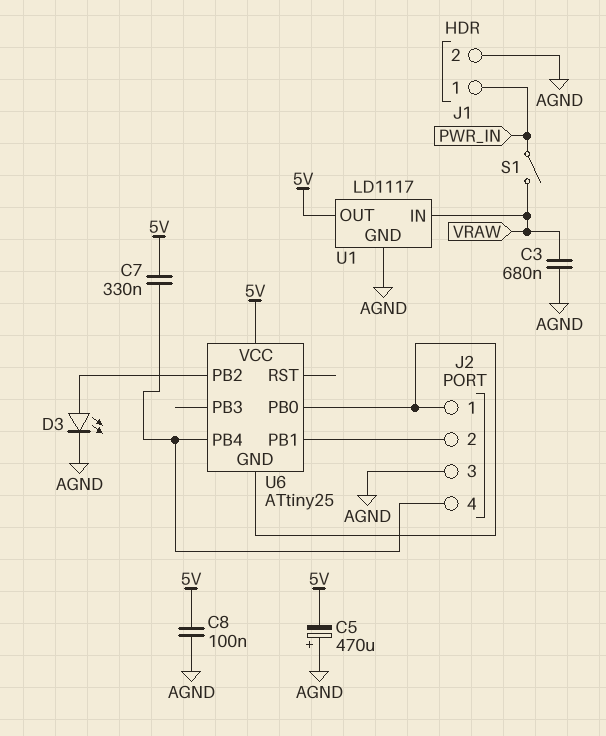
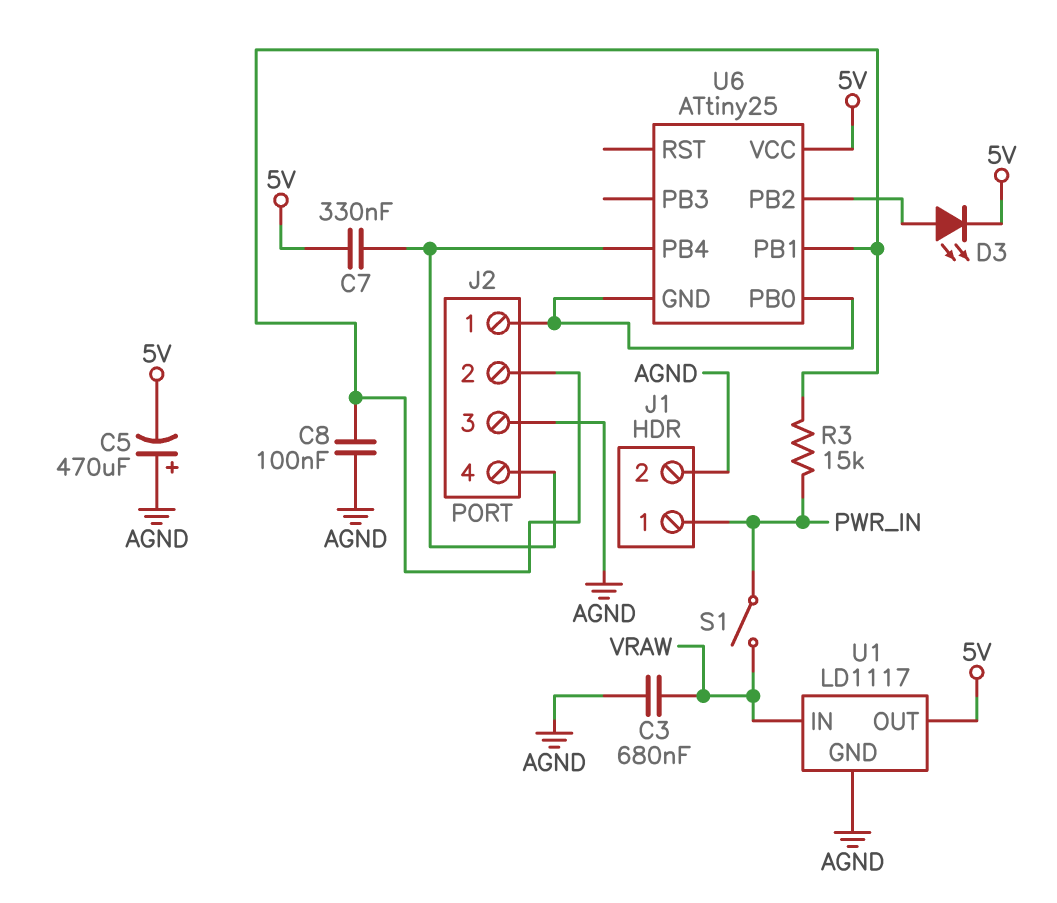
C8: 100nF (5V, AGND) -> 100nF (AGND, J2/2)
D3: LED (A U6/PB2, K AGND) -> LED (A U6/PB2, K 5V)
R3: none -> 15k (J2/2, PWR_IN)

